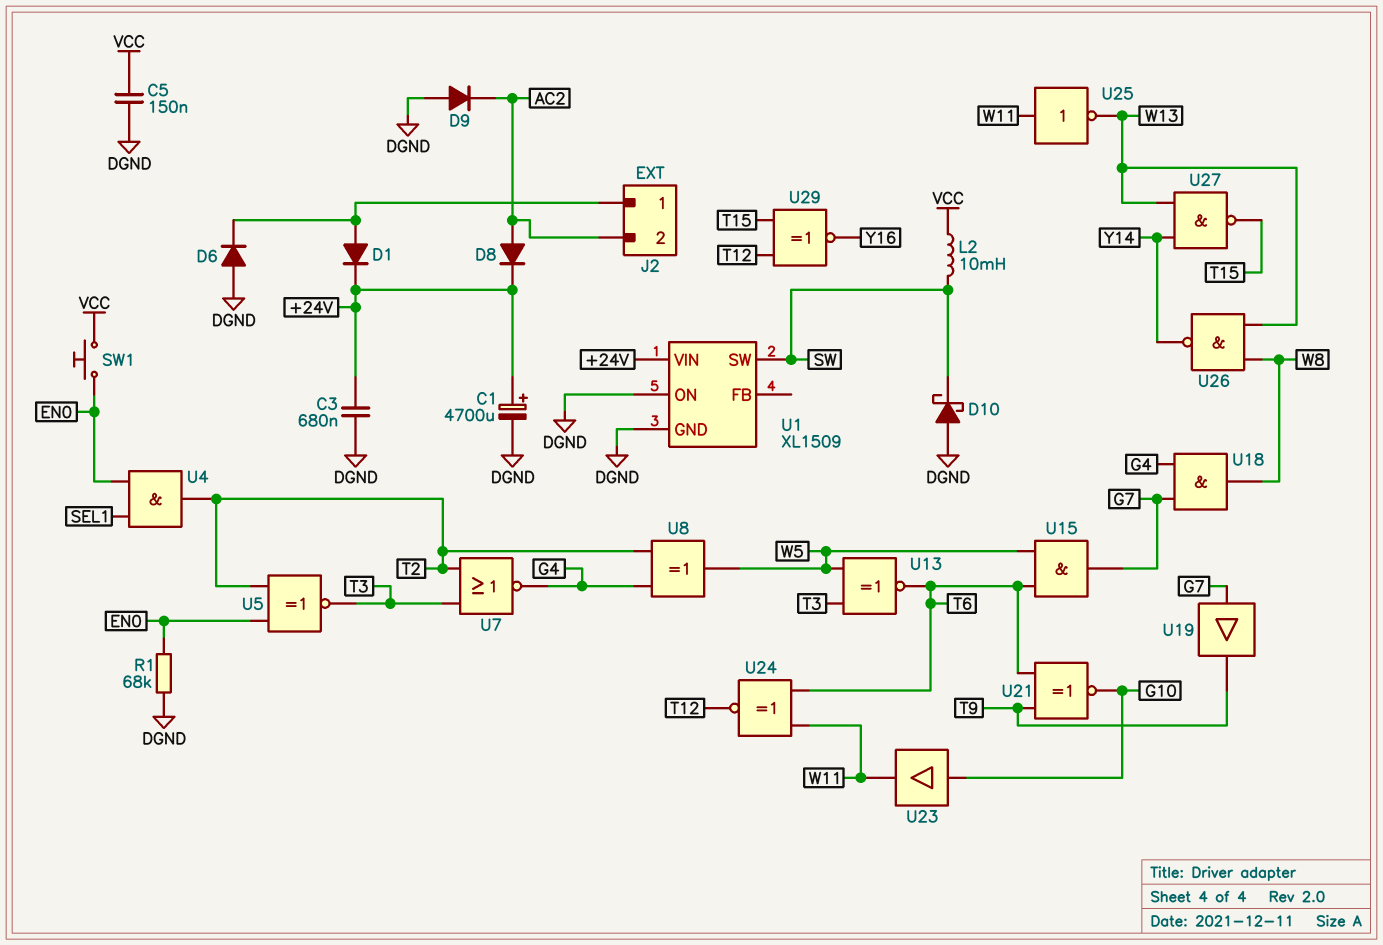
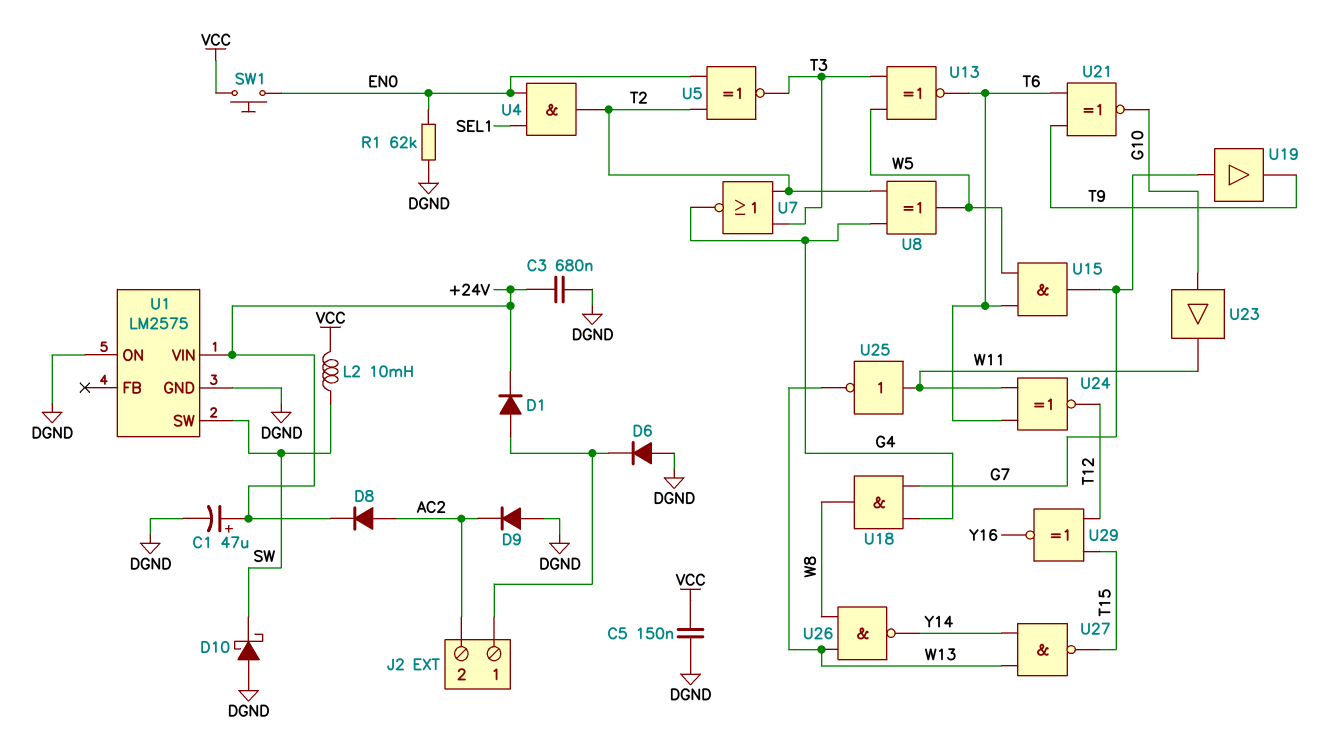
C1: 4700uF (plus +24V, minus DGND) -> 47uF (plus +24V, minus DGND)
R1: 68k (DGND, EN0) -> 62k (DGND, EN0)
U1: XL1509 -> LM2575

